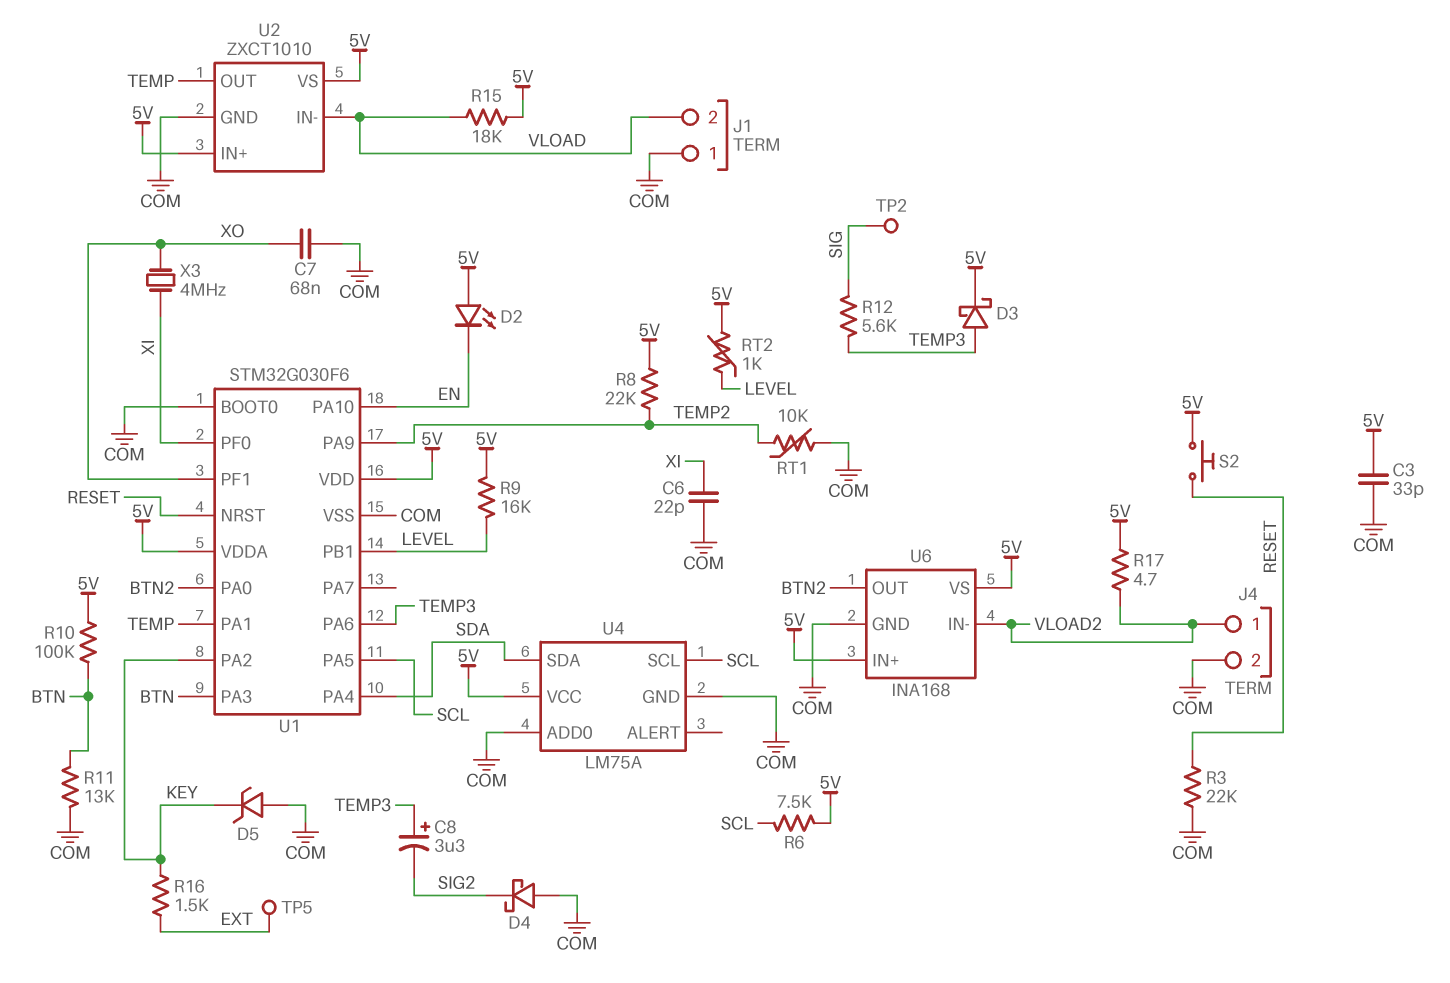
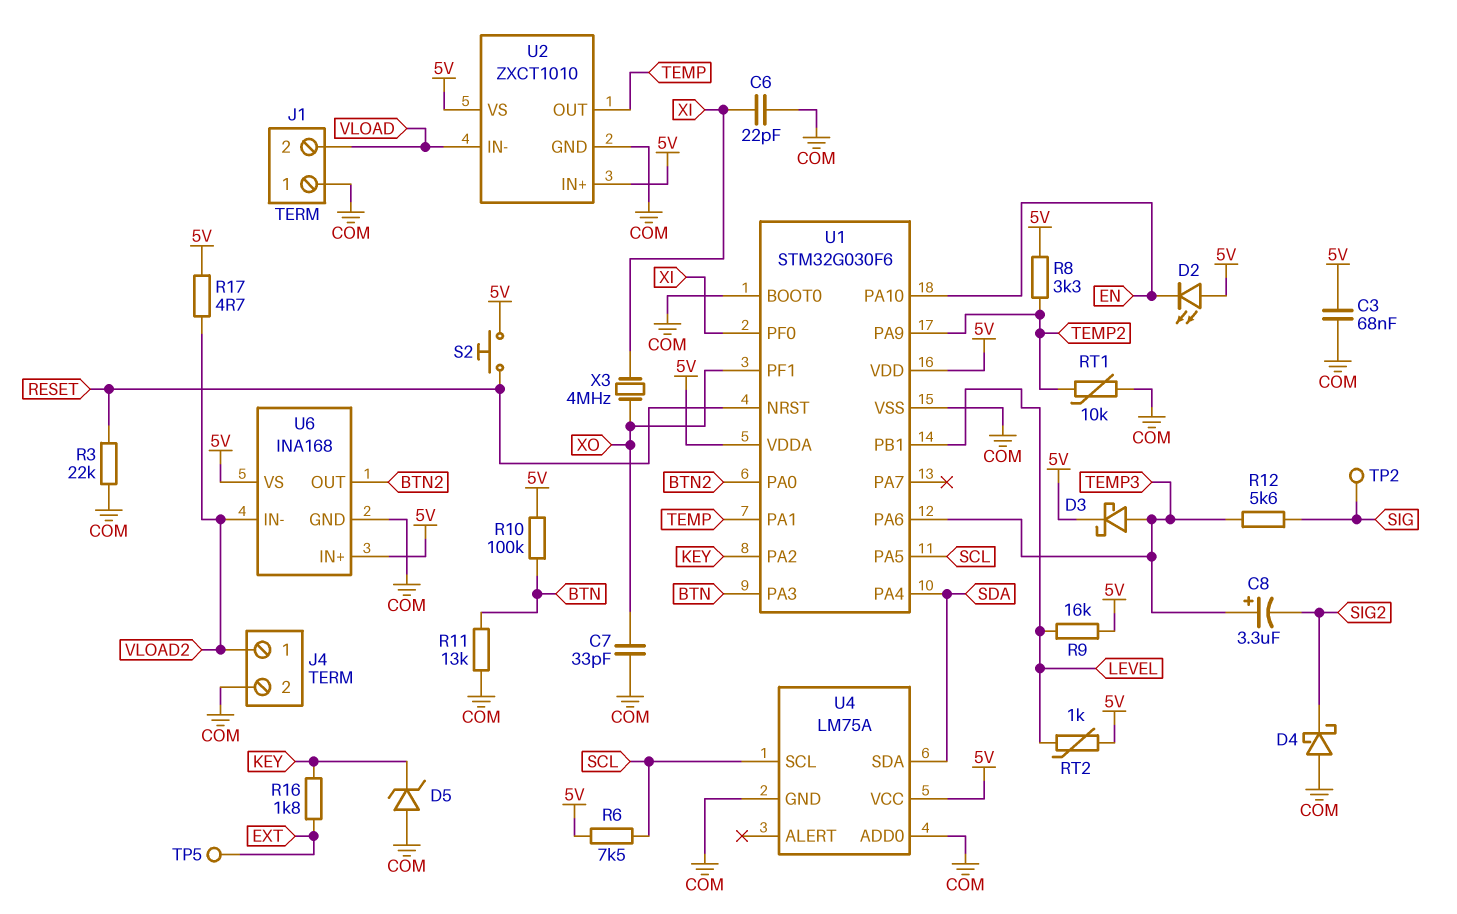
C3: 33pF (5V, COM) -> 68nF (5V, COM)
C7: 68nF (COM, XO) -> 33pF (COM, XO)
R8: 22k (5V, TEMP2) -> 3.3k (5V, TEMP2)
R15: 18k (5V, VLOAD) -> none
R16: 1.5k (EXT, KEY) -> 1.8k (EXT, KEY)

